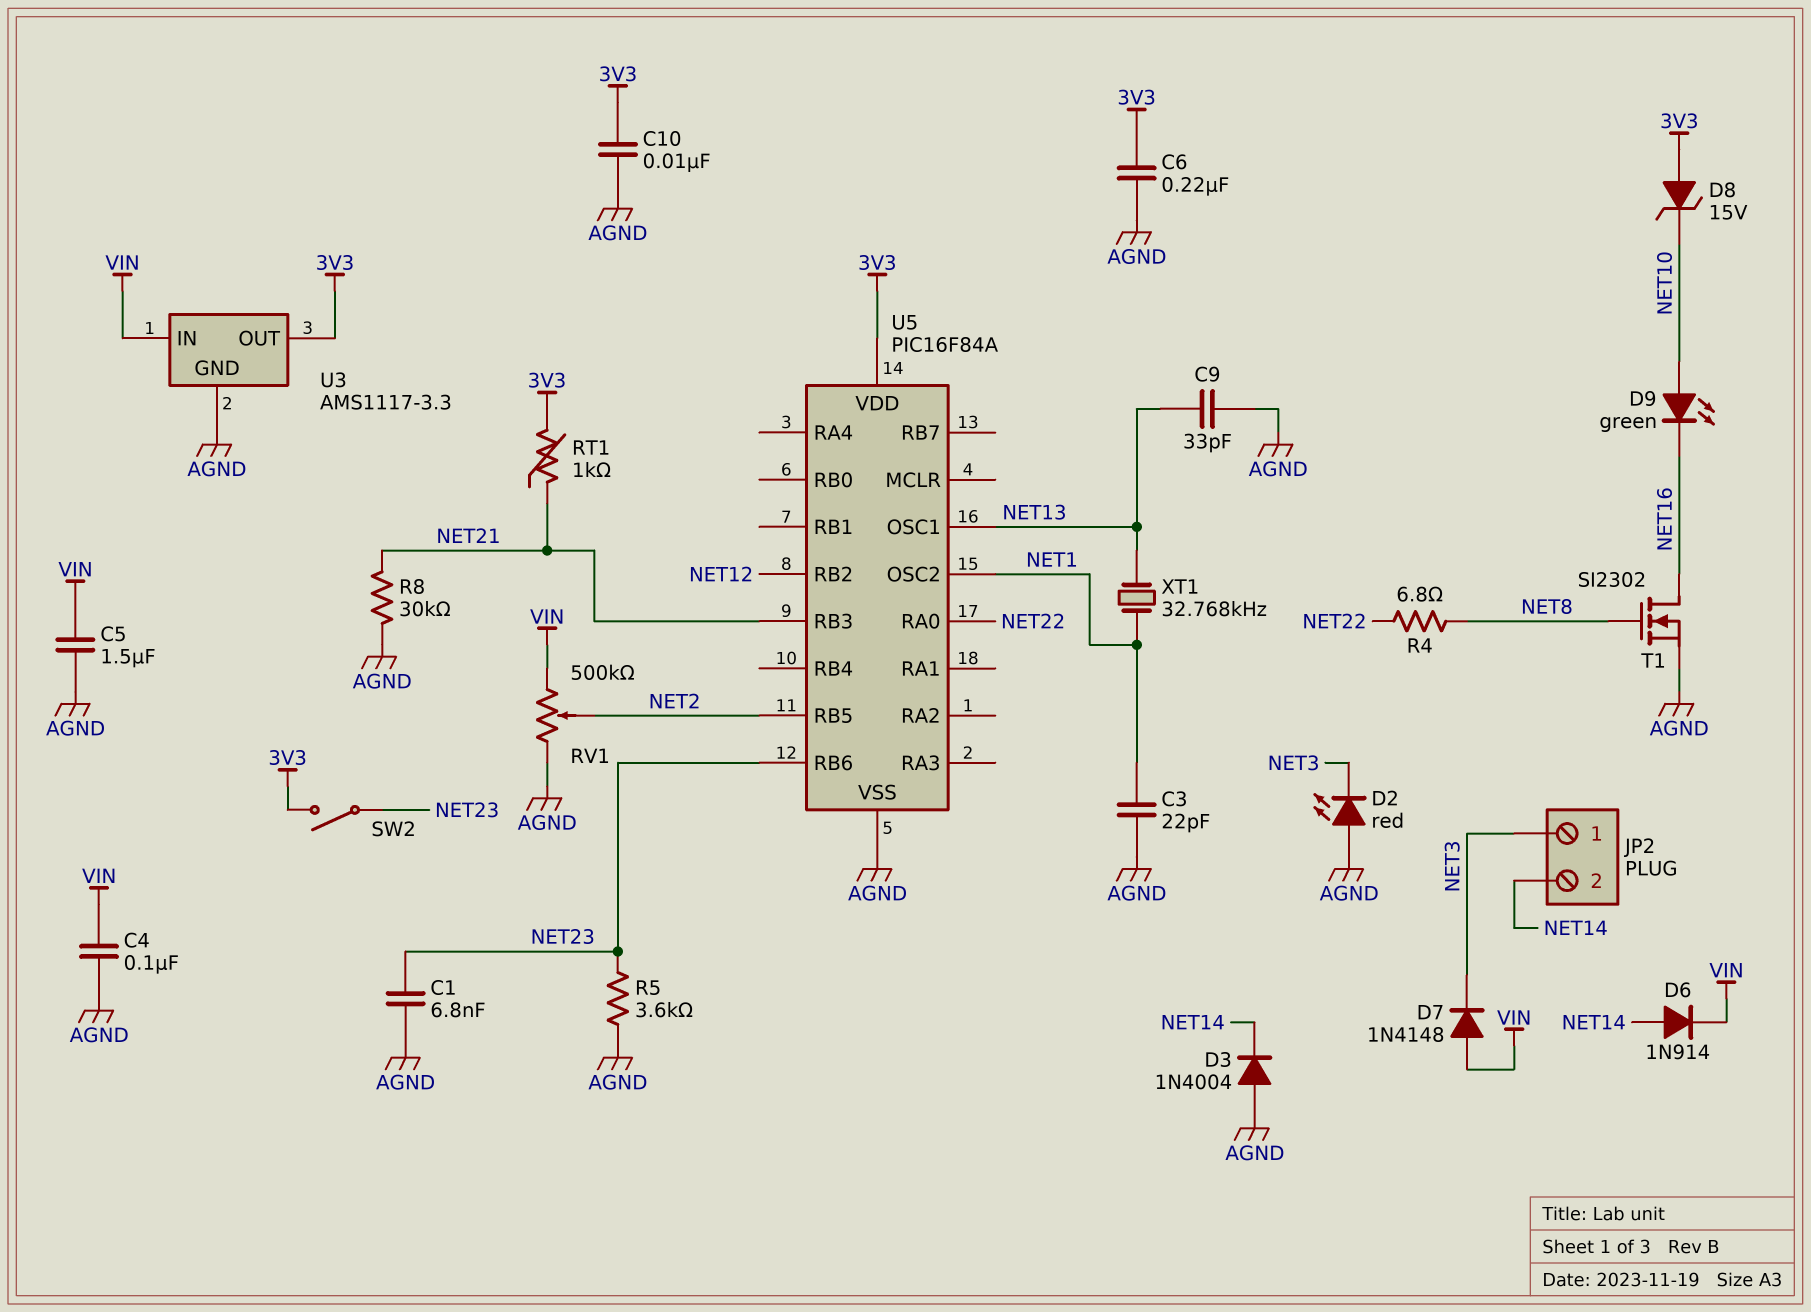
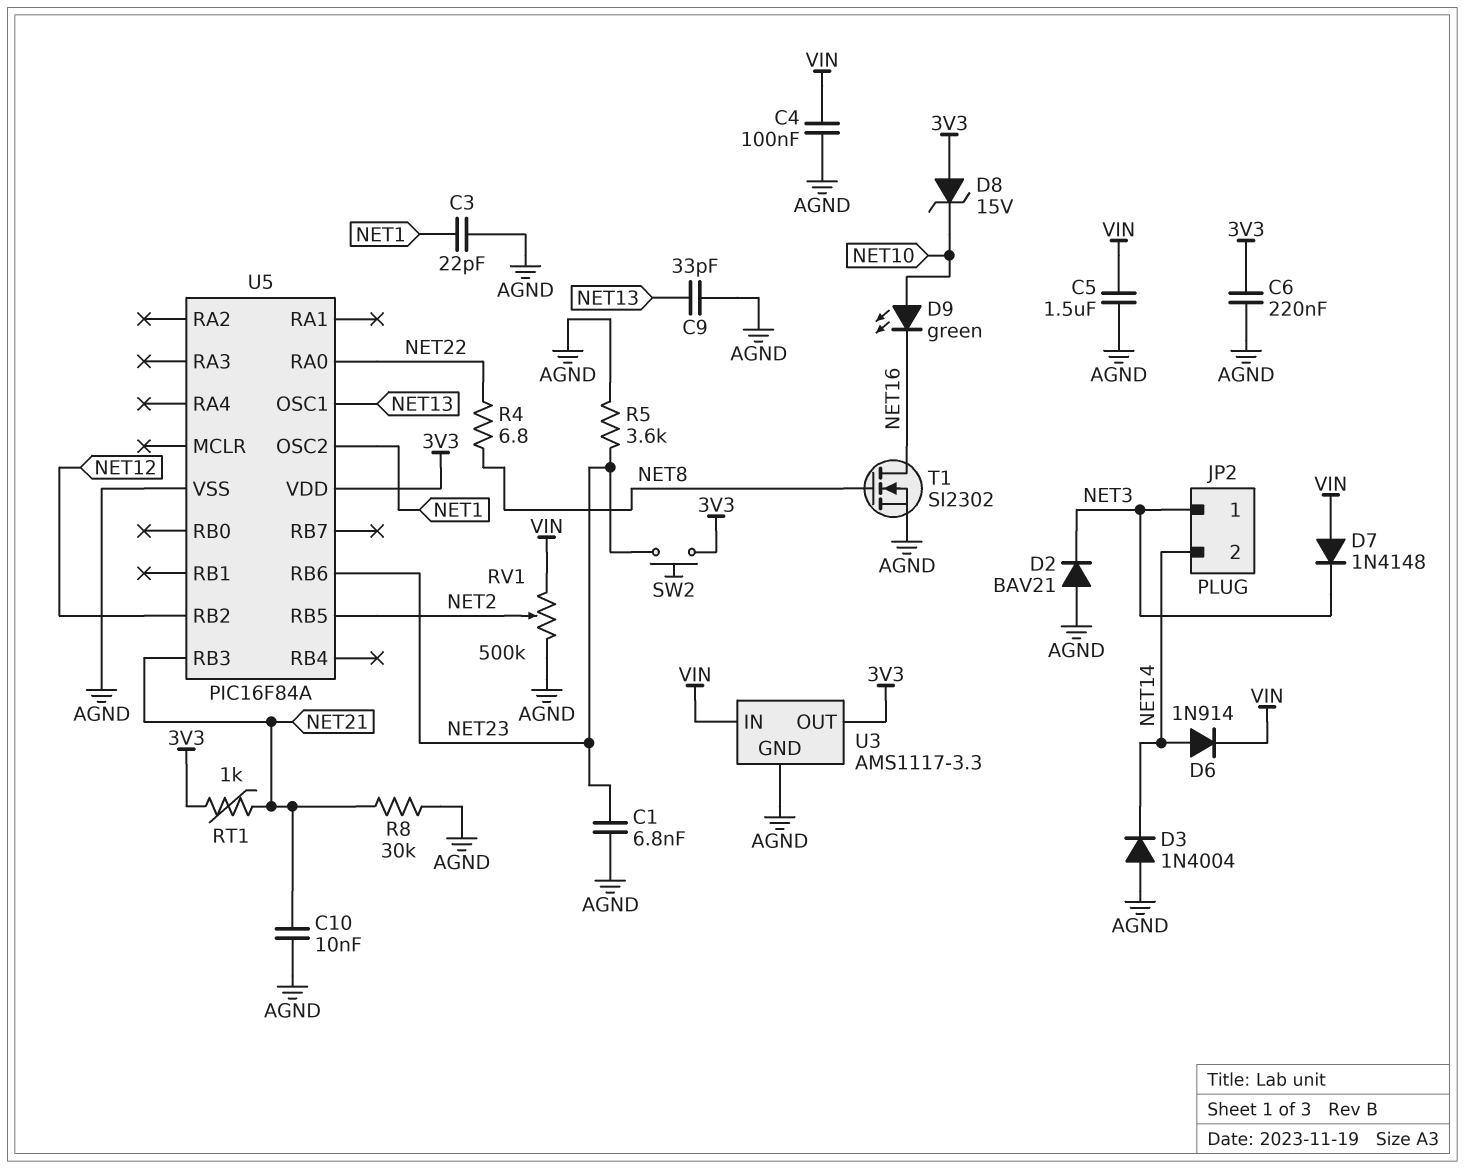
C10: 10nF (3V3, AGND) -> 10nF (AGND, NET21)
D2: LED red (A AGND, K NET3) -> diode BAV21 (A AGND, K NET3)
SW2: switch (3V3, NET23) -> button (3V3, NET23)
XT1: 32.768kHz (NET1, NET13) -> none

